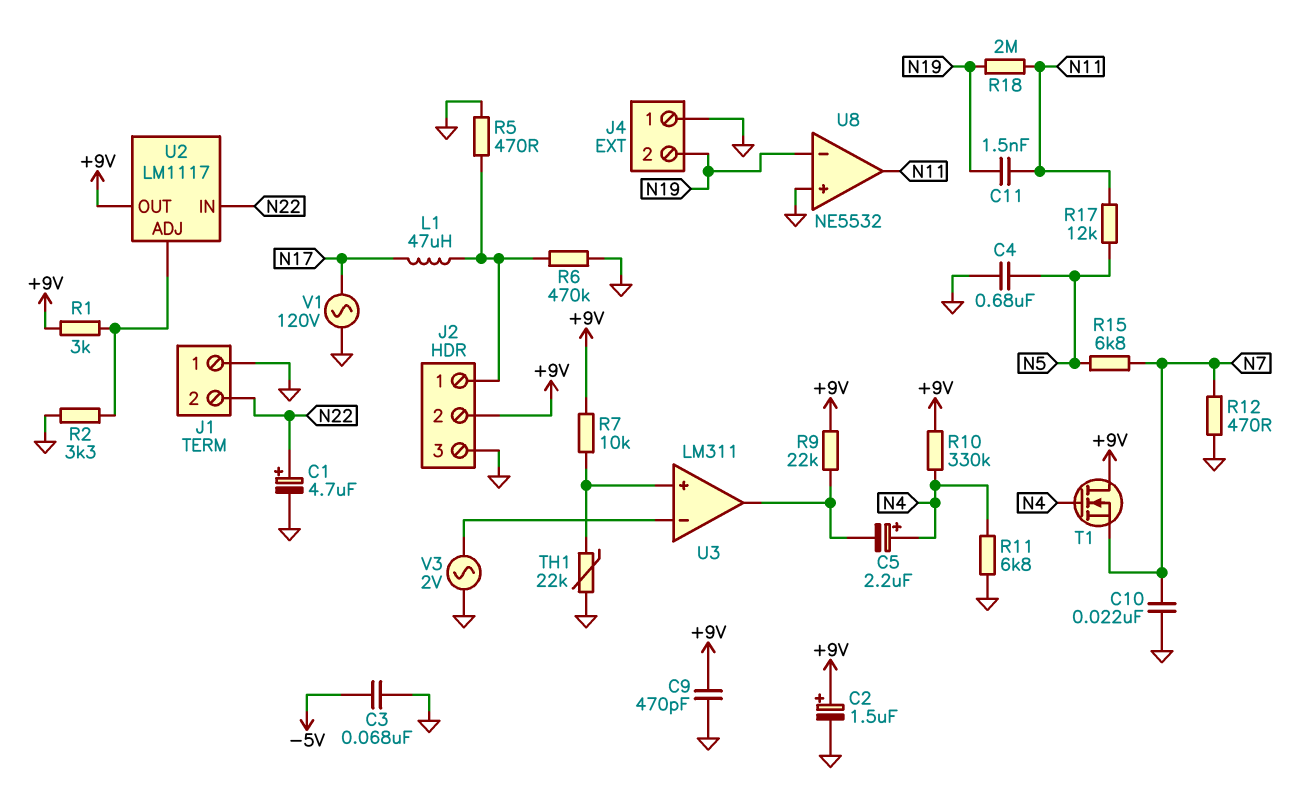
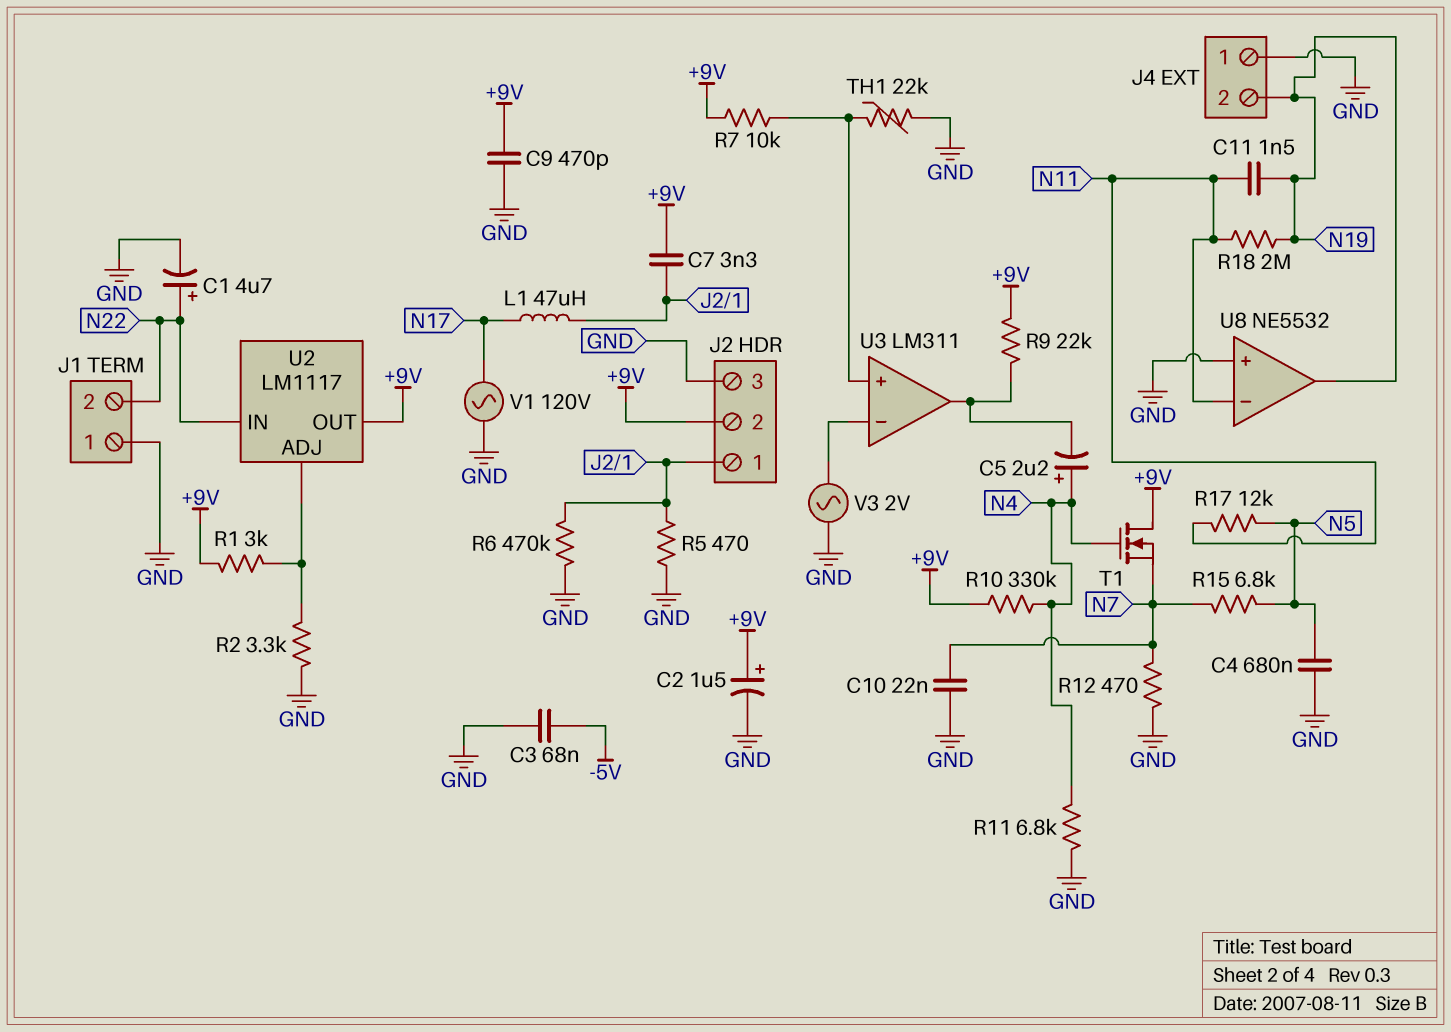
C7: none -> 3.3nF (+9V, J2/1)
U8 pin in-: N19 -> N11
U8 pin out: N11 -> N19

